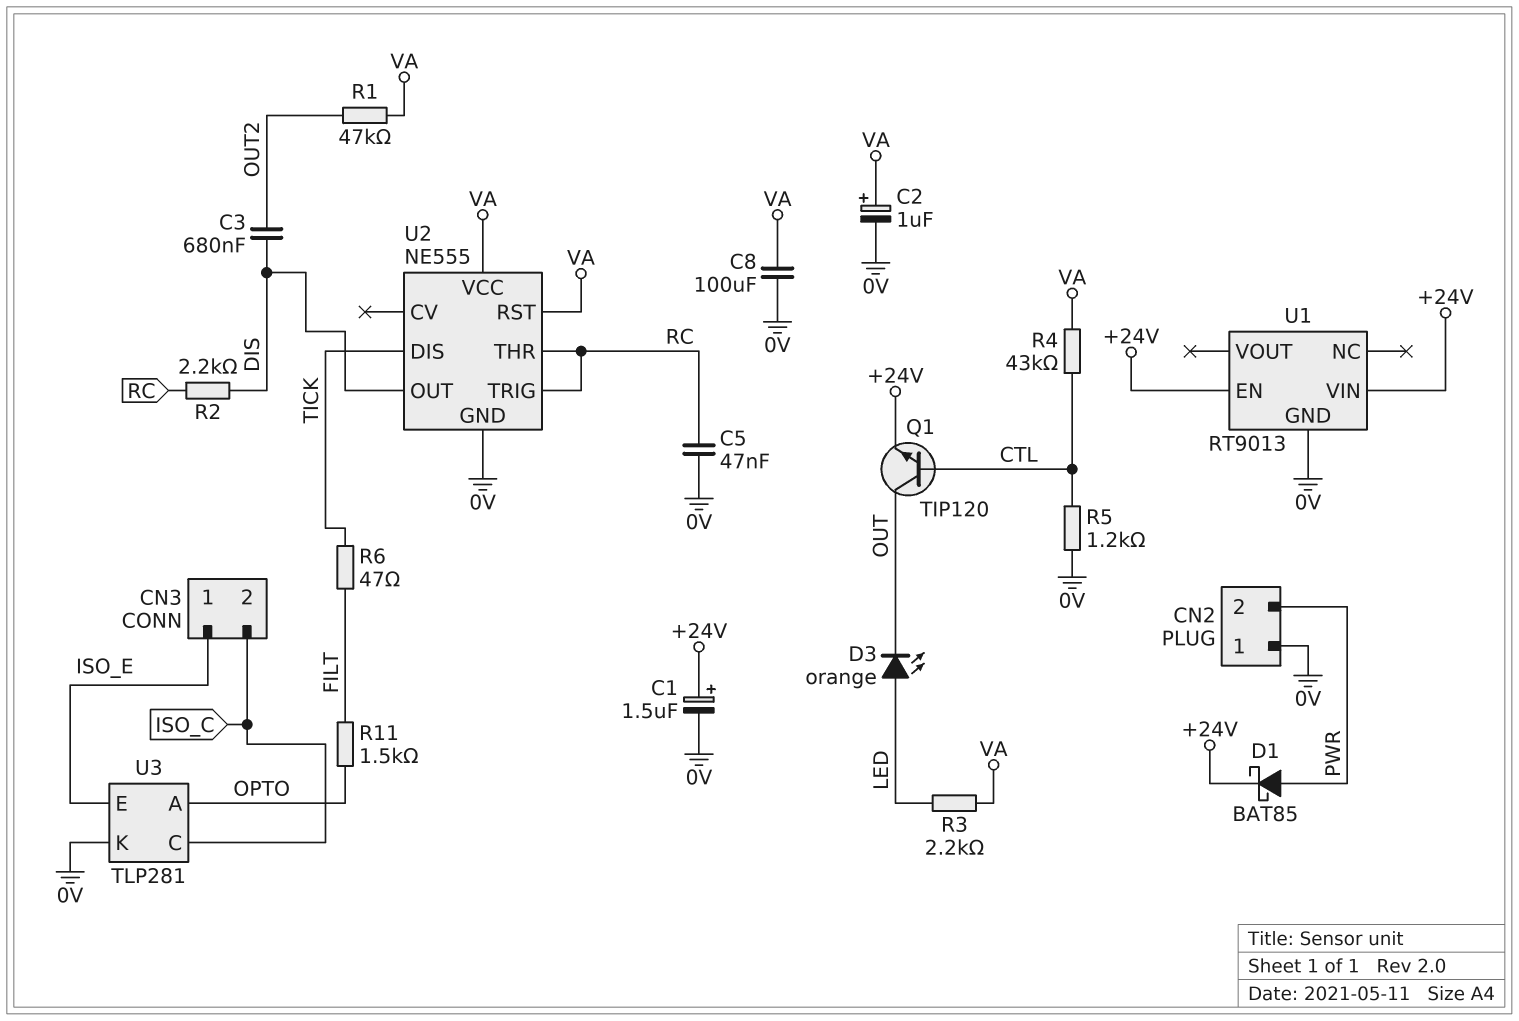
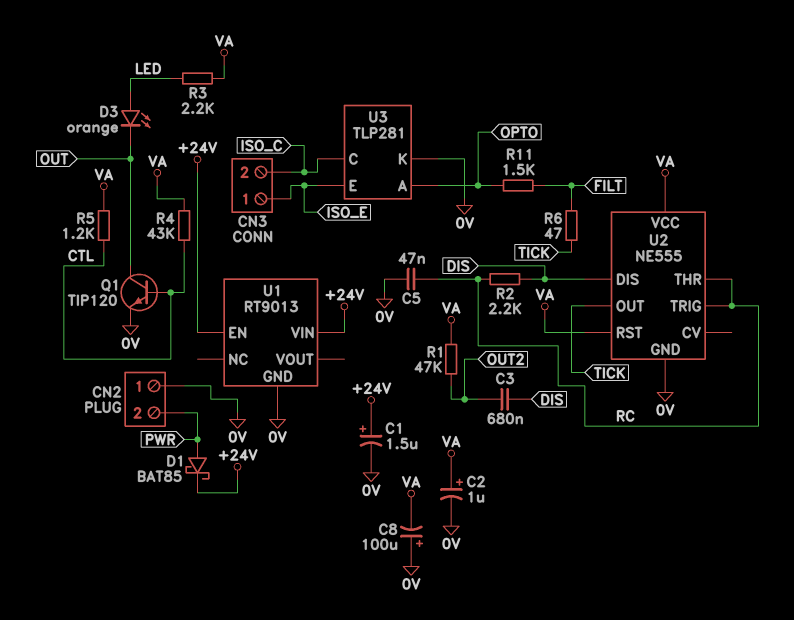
C8: 100uF (0V, VA) -> 100uF (plus 0V, minus VA)
Q1: NPN TIP120 (B CTL, C OUT, E +24V) -> NPN TIP120 (B CTL, C OUT, E 0V)
R5: 1.2k (0V, CTL) -> 1.2k (CTL, VA)
U2 pin DIS: TICK -> DIS
U2 pin OUT: DIS -> TICK

